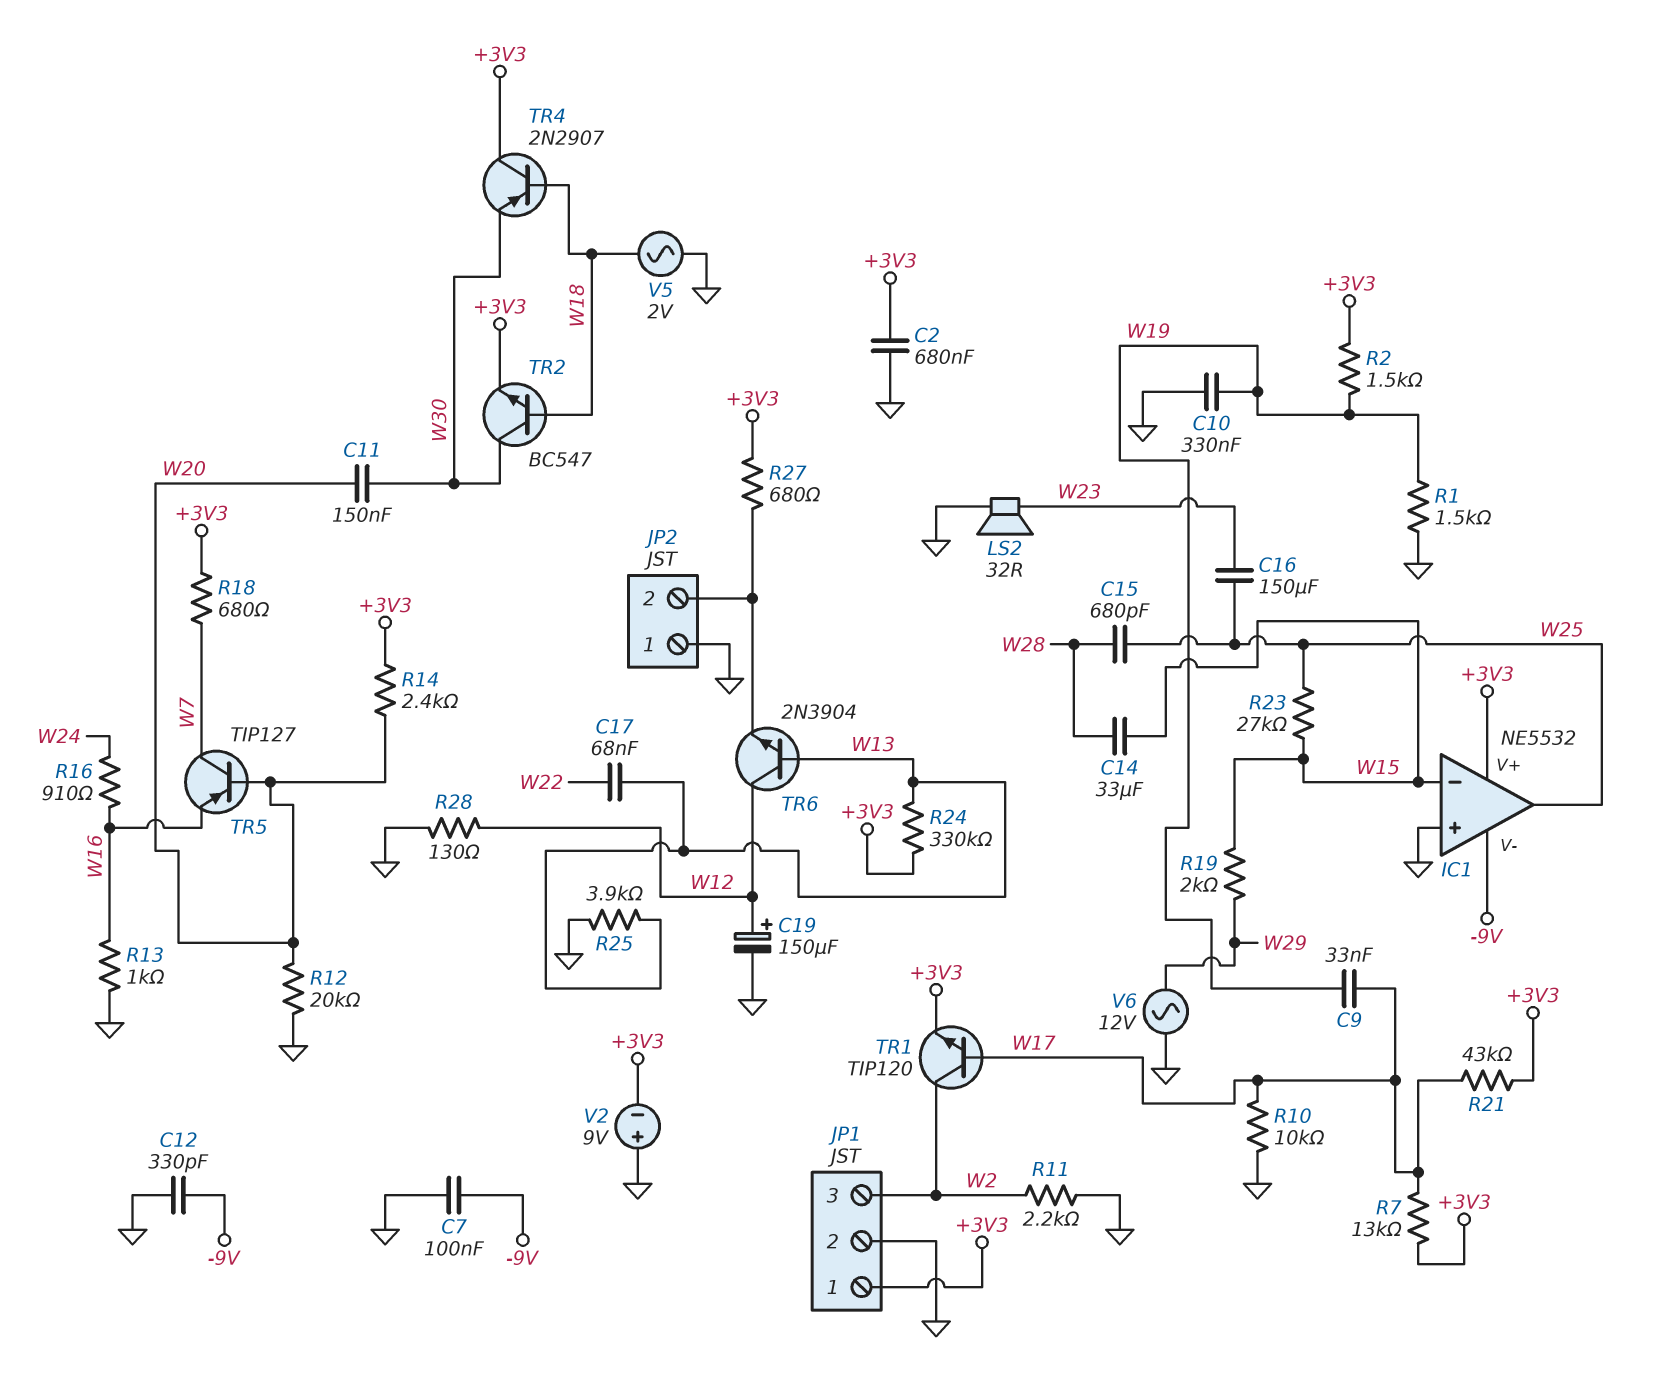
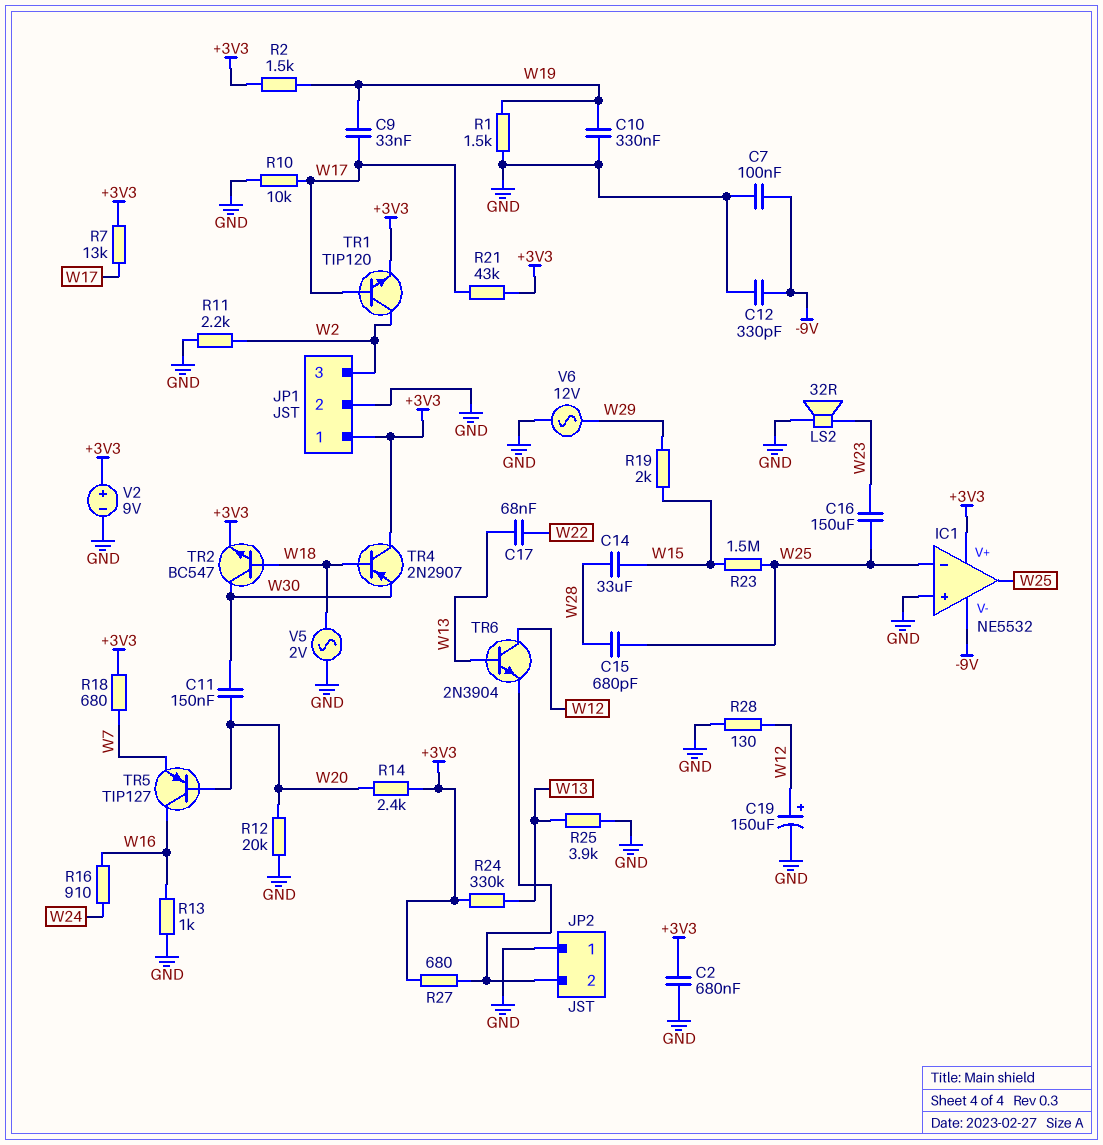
IC1 pin in-: W15 -> W25
R23: 27k (W15, W25) -> 1.5M (W15, W25)
TR5: PNP TIP127 (B W20, C W7, E W16) -> PNP TIP127 (B W20, C W16, E W7)
V2: 9V (plus GND, minus +3V3) -> 9V (plus +3V3, minus GND)

